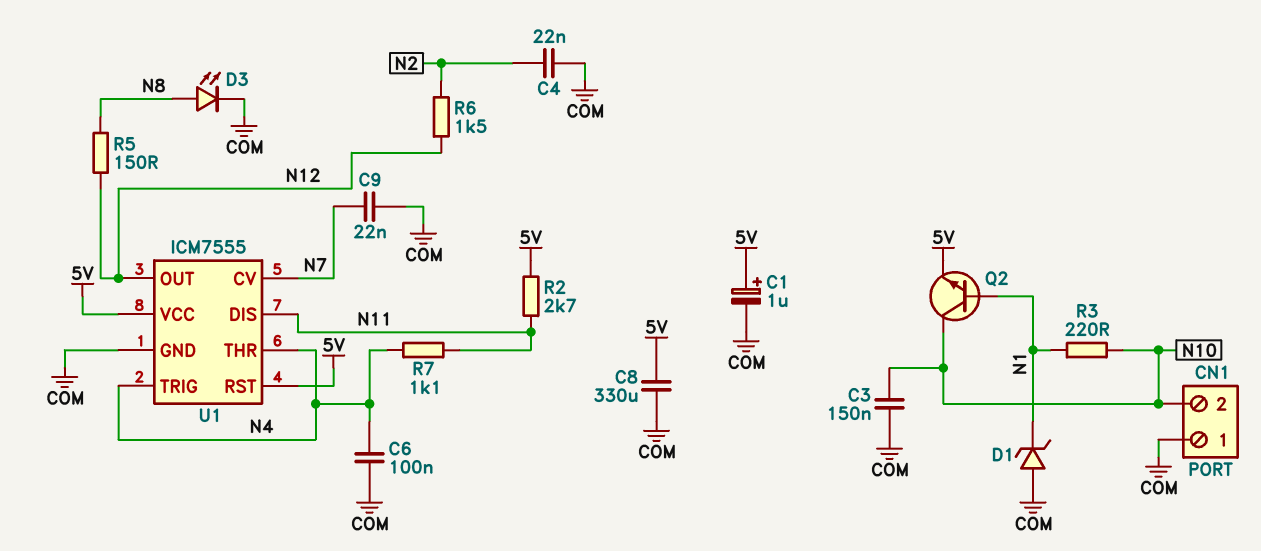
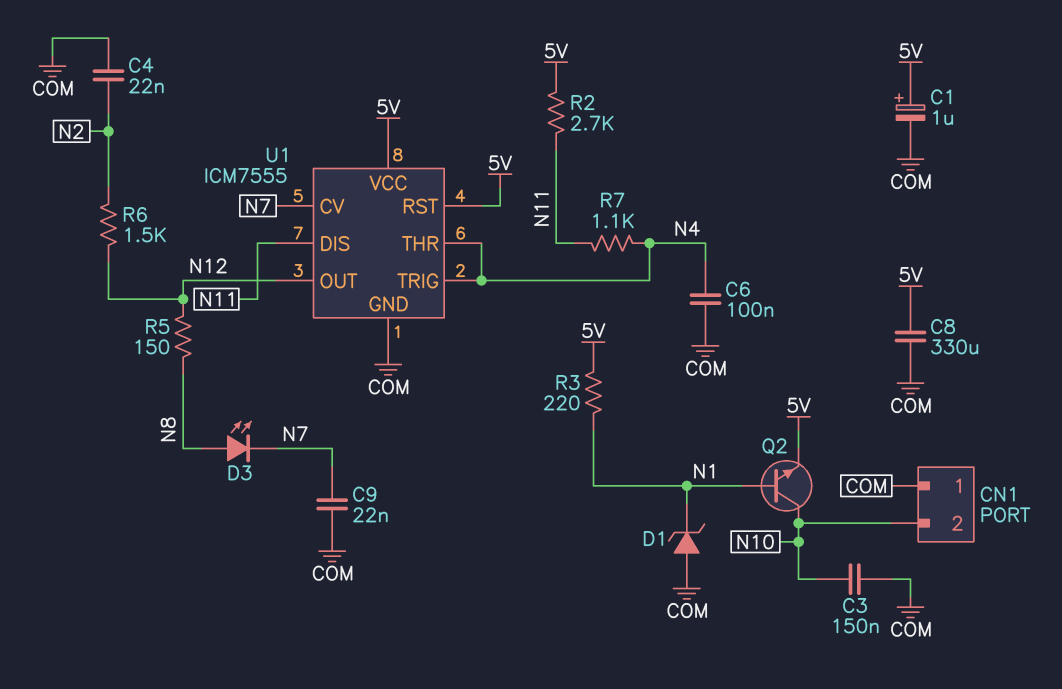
D3: LED (A N8, K COM) -> LED (A N8, K N7)
R3: 220 (N1, N10) -> 220 (5V, N1)

